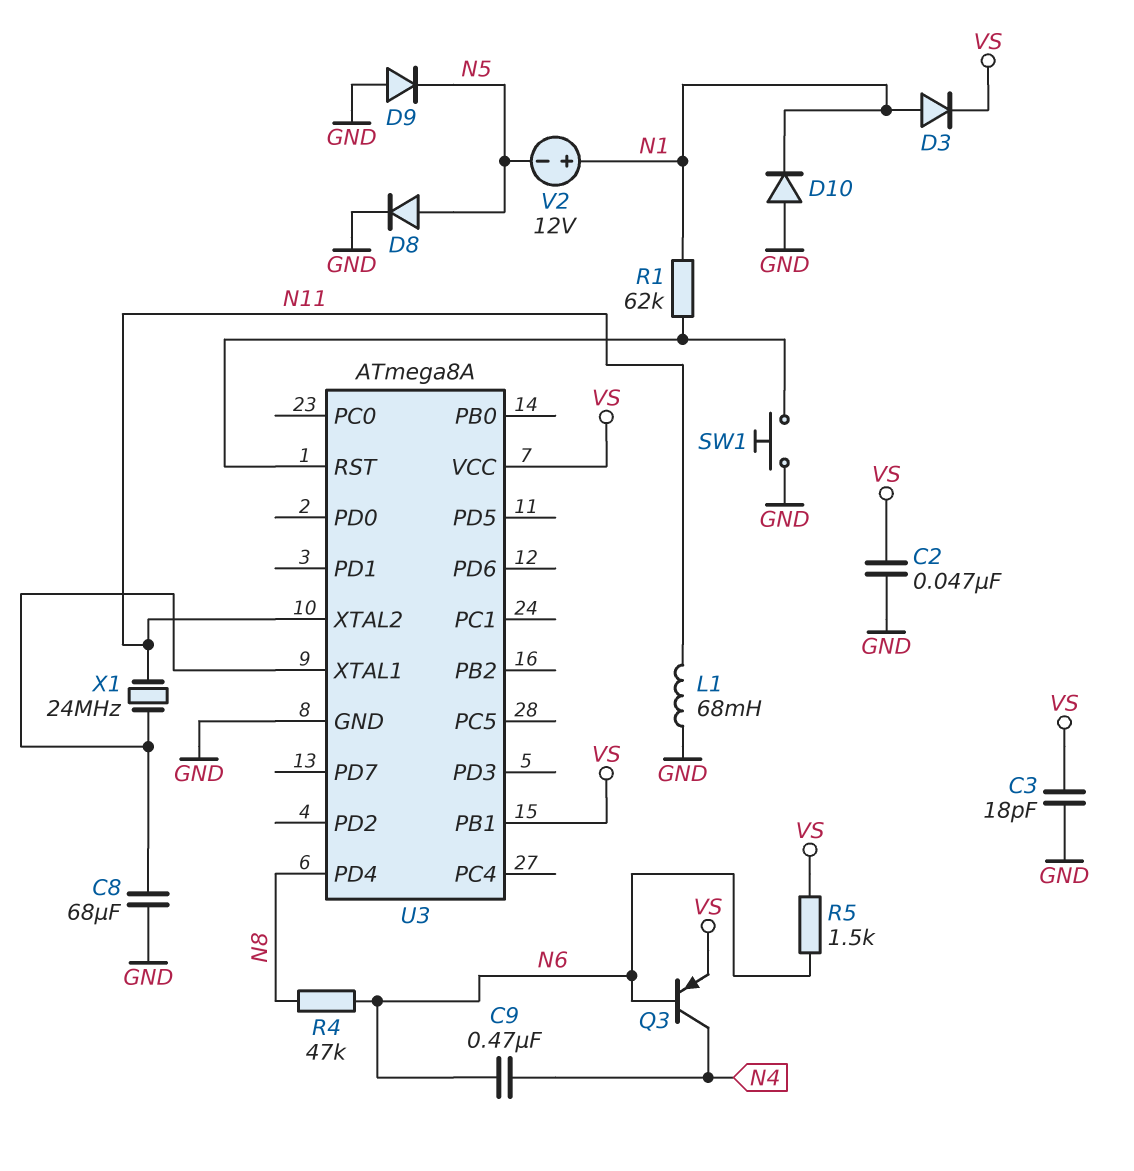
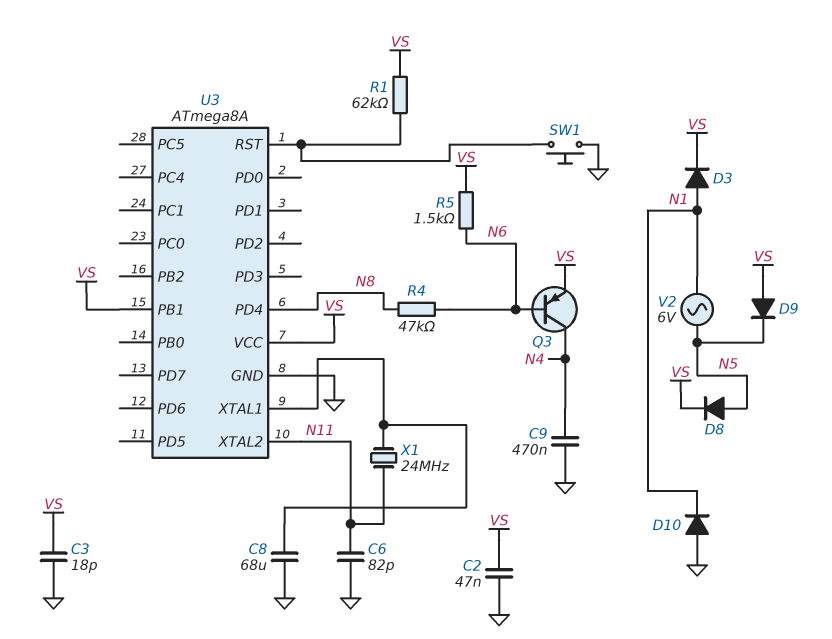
C6: none -> 82pF (GND, N11)
C9: 470nF (N4, N6) -> 470nF (GND, N4)
D8: diode (A N5, K GND) -> diode (A N5, K VS)
D9: diode (A GND, K N5) -> diode (A VS, K N5)
L1: 68mH (GND, N11) -> none
R1: 62k (N1, U3/RST) -> 62k (U3/RST, VS)
V2: 12V (plus N1, minus N5) -> AC 6V (N1, N5)

